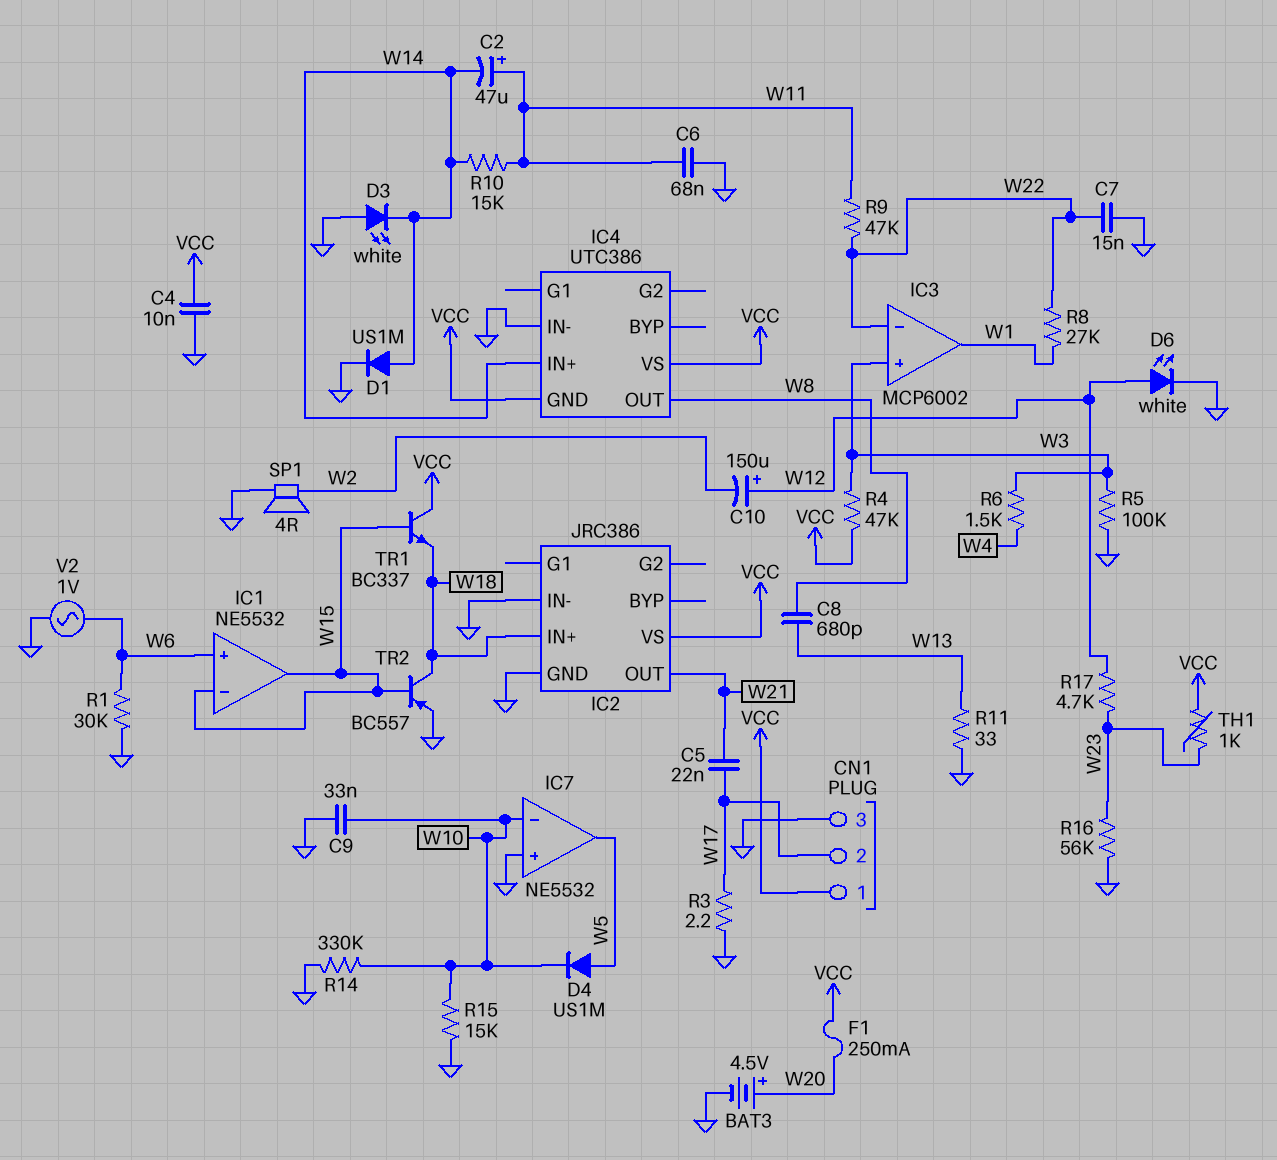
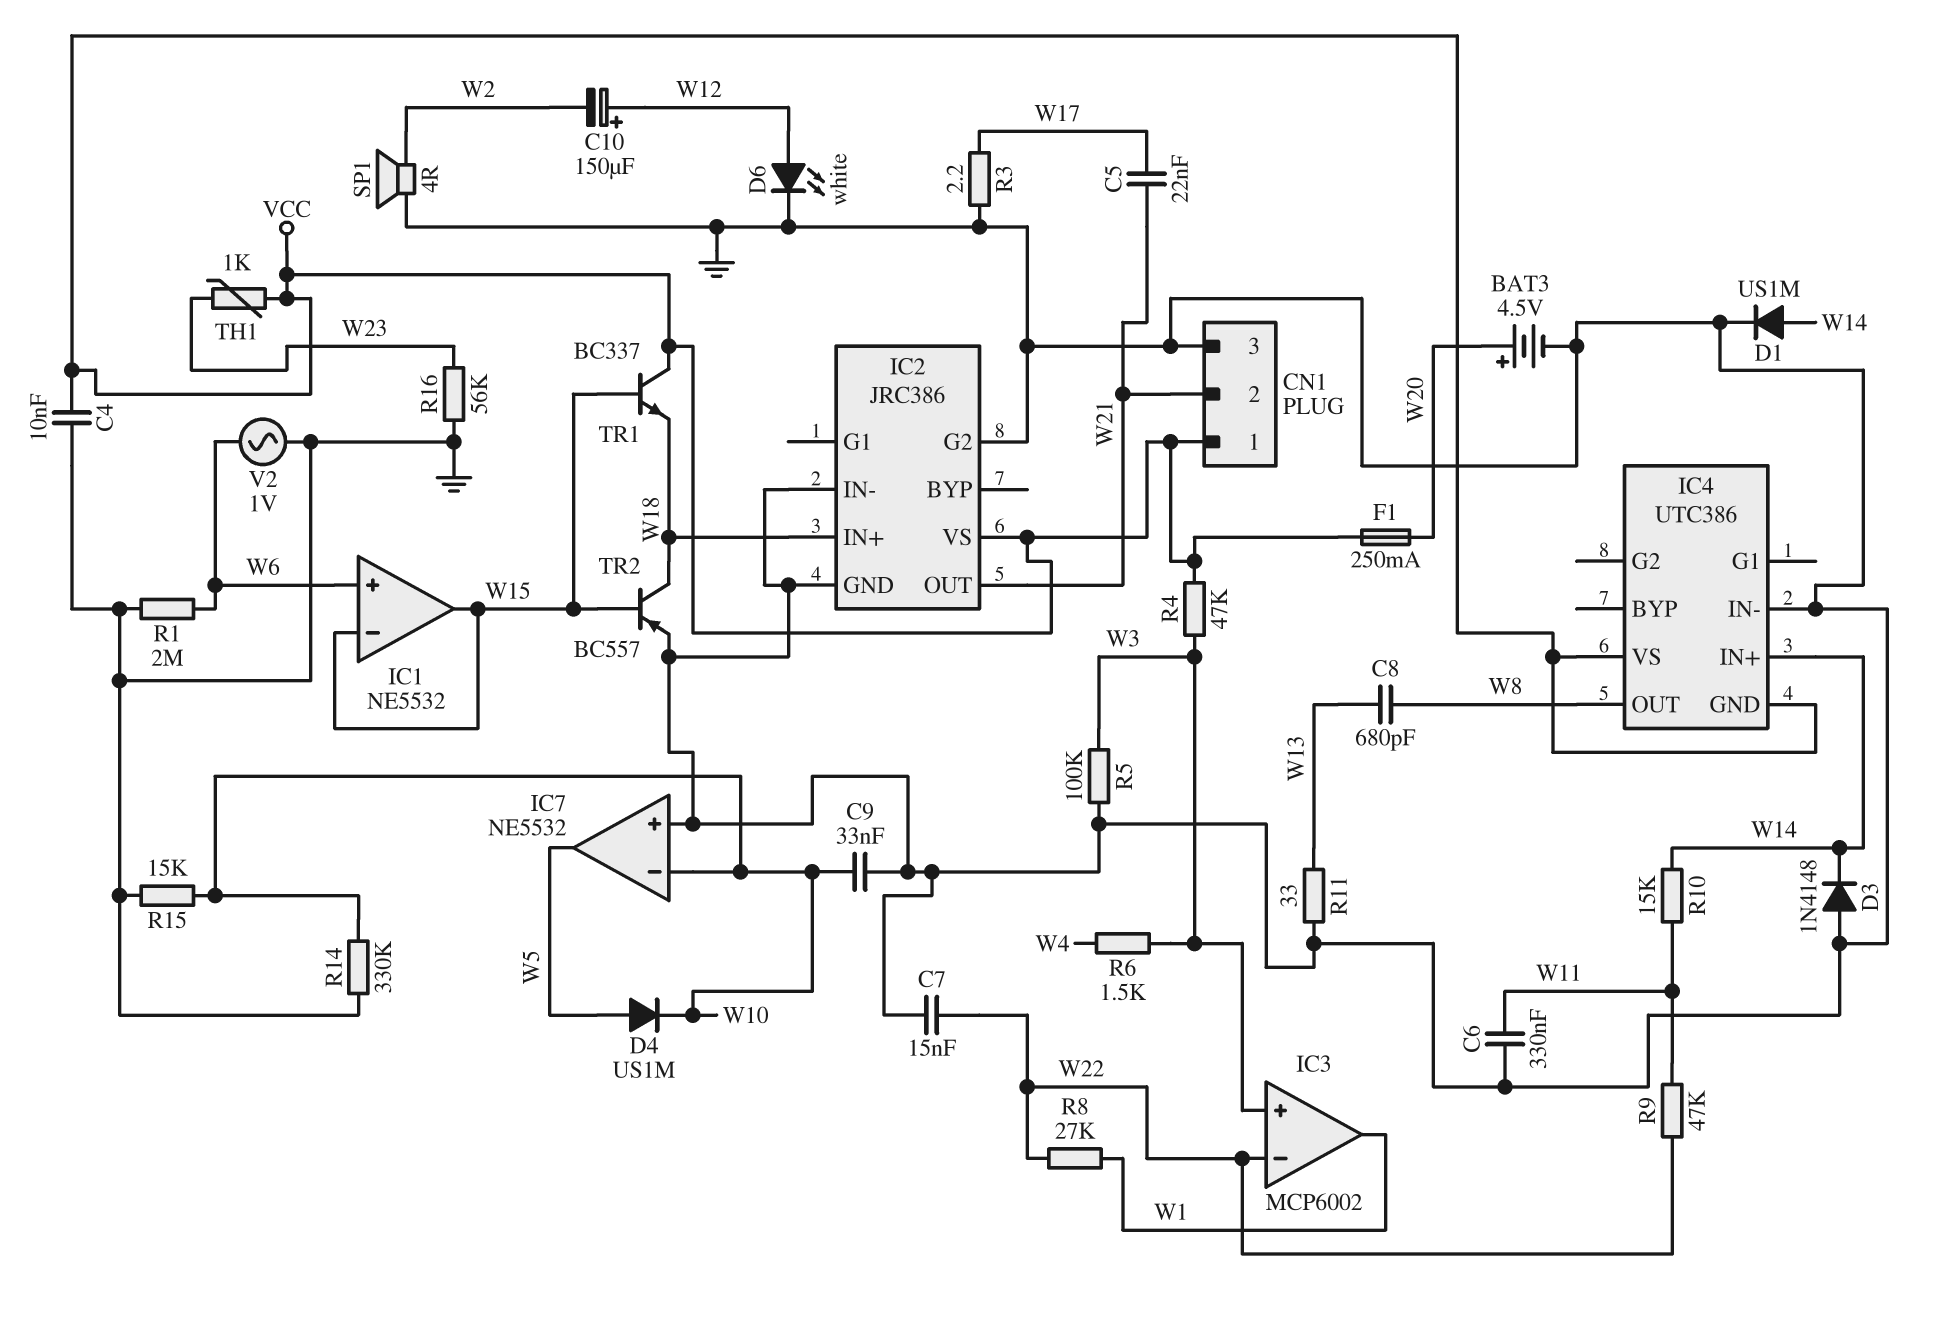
C2: 47uF (plus W11, minus W14) -> none
C6: 68nF (GND, W11) -> 330nF (GND, W11)
CN1 pin 2: W17 -> W21
D3: LED white (A GND, K W14) -> diode 1N4148 (A GND, K W14)
IC2 pin G2: none -> GND
R1: 30k (GND, W6) -> 2M (GND, W6)
R17: 4.7k (W12, W23) -> none

